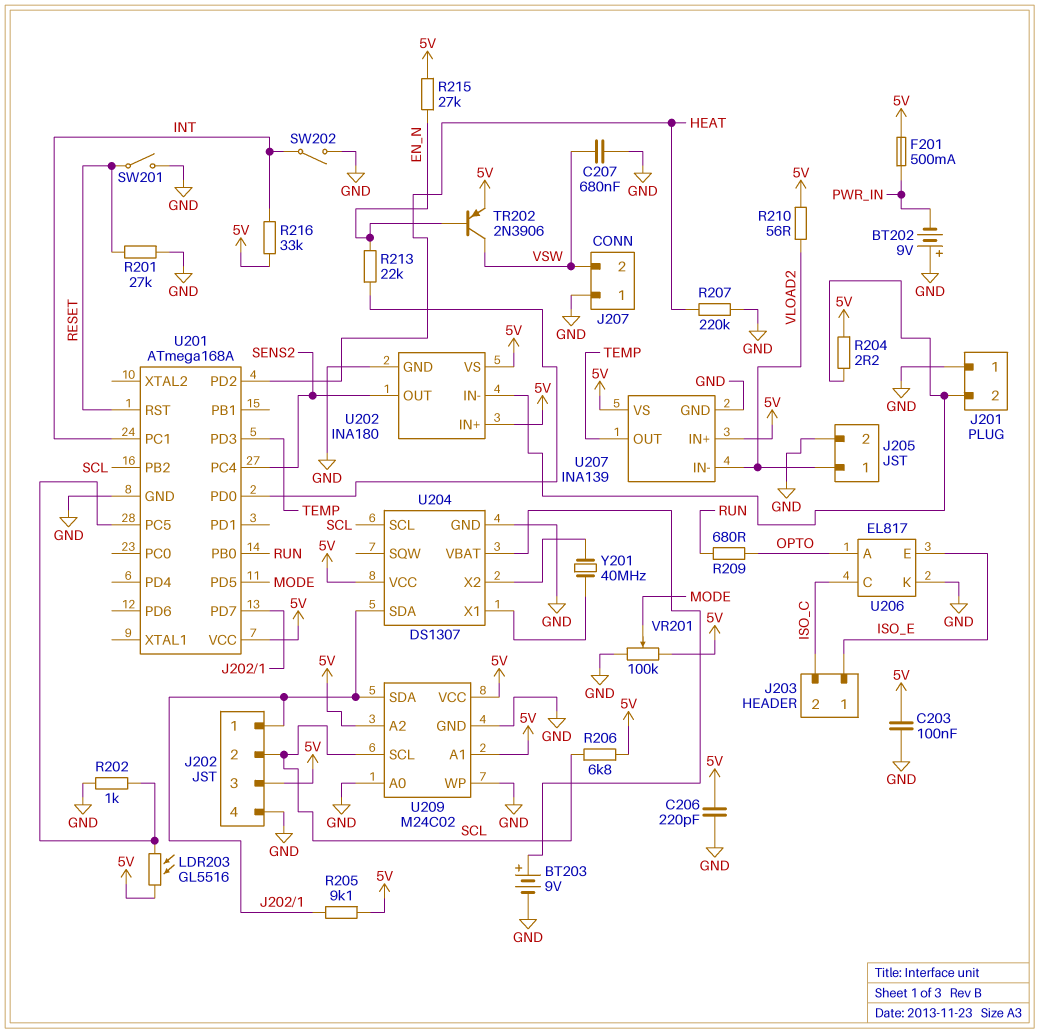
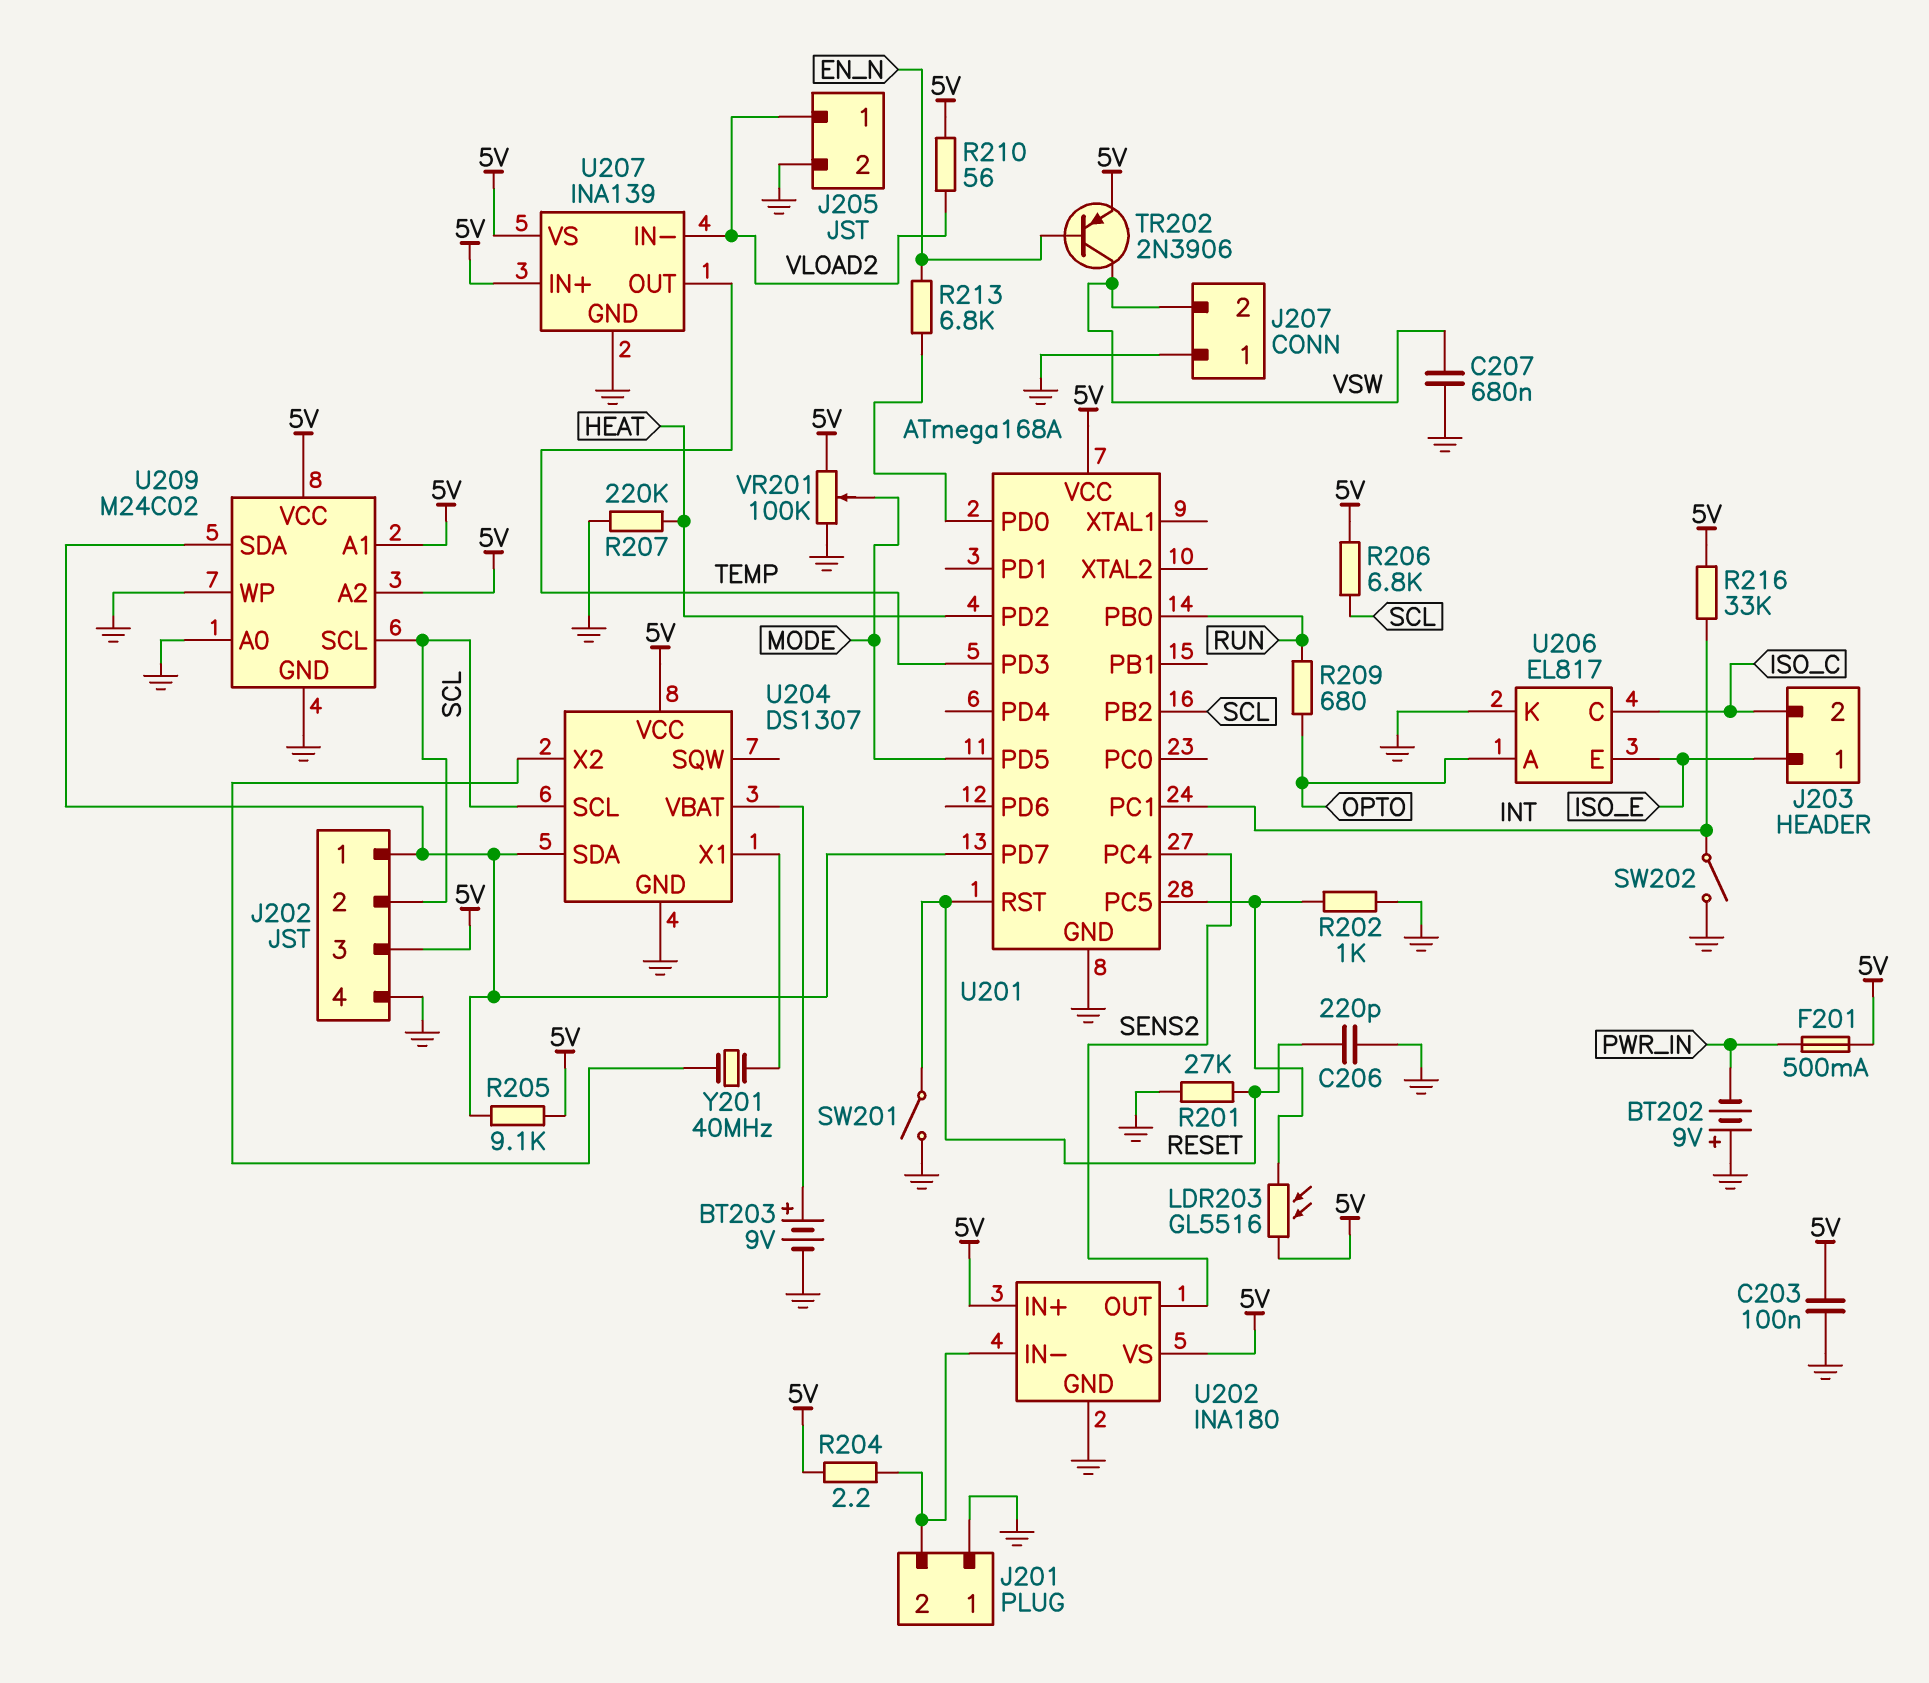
C206: 220pF (5V, GND) -> 220pF (GND, RESET)
R213: 22k (EN_N, U201/PD0) -> 6.8k (EN_N, U201/PD0)
R215: 27k (5V, EN_N) -> none

